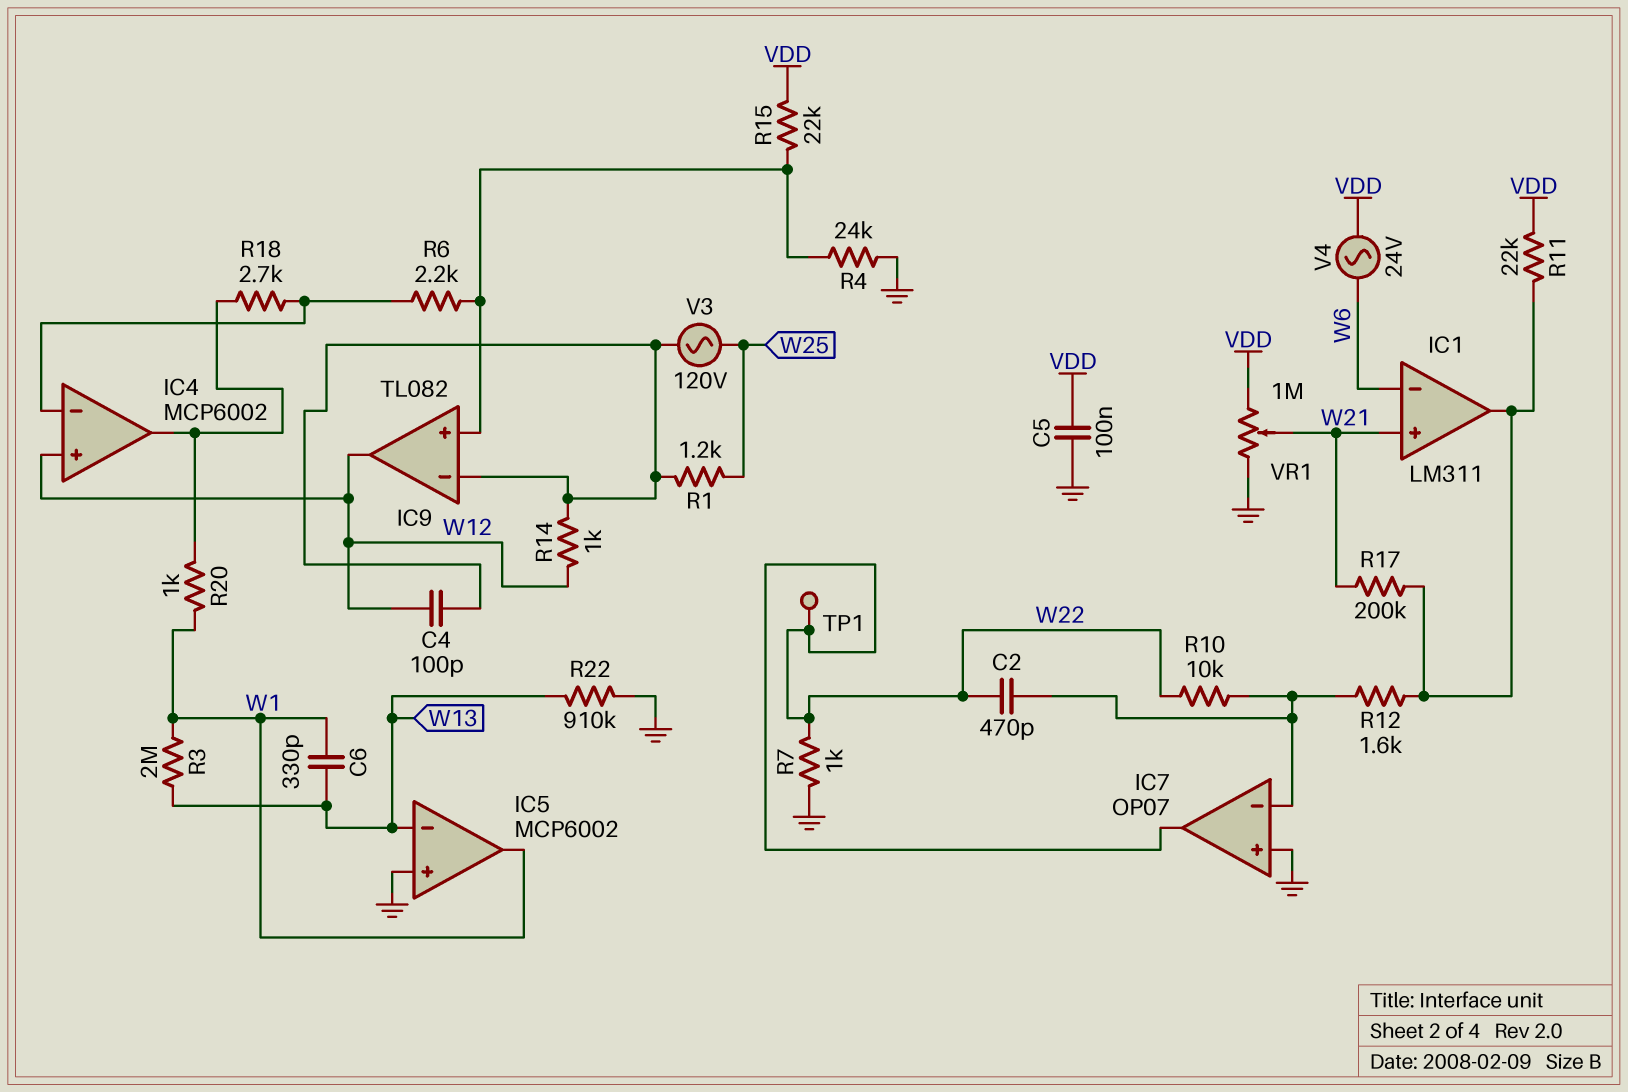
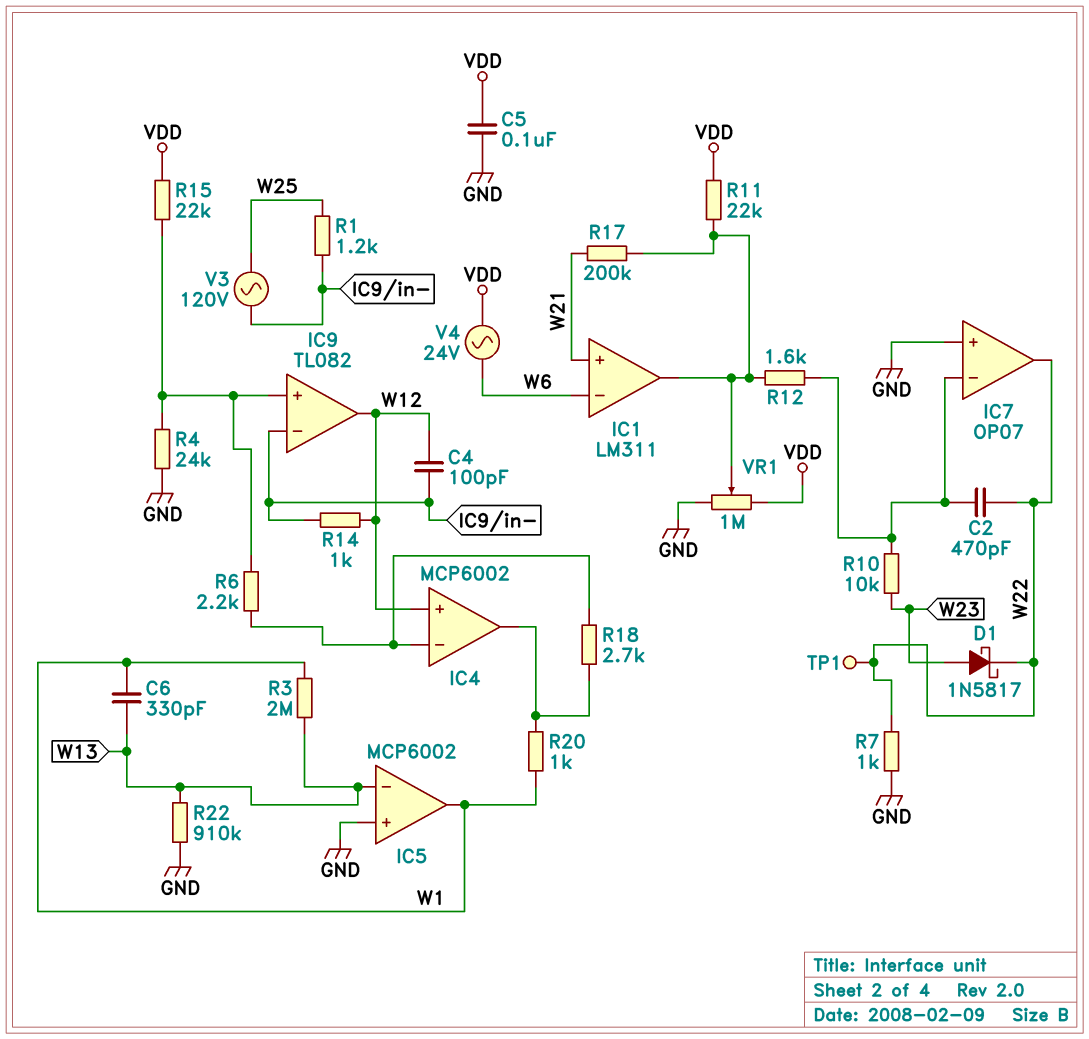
D1: none -> schottky 1N5817 (A W23, K W22)
R10: 10k (IC7/in-, W22) -> 10k (IC7/in-, W23)
VR1: 1M (GND, VDD, wiper W21) -> 1M (GND, VDD, wiper IC1/out)

